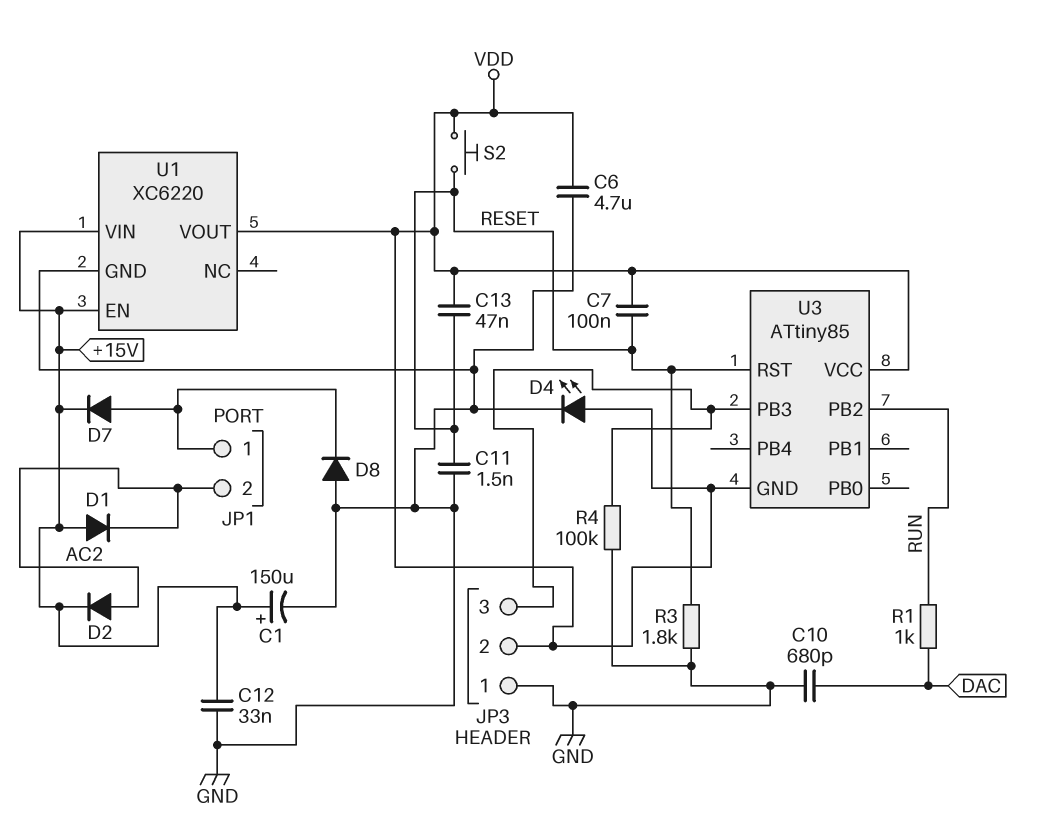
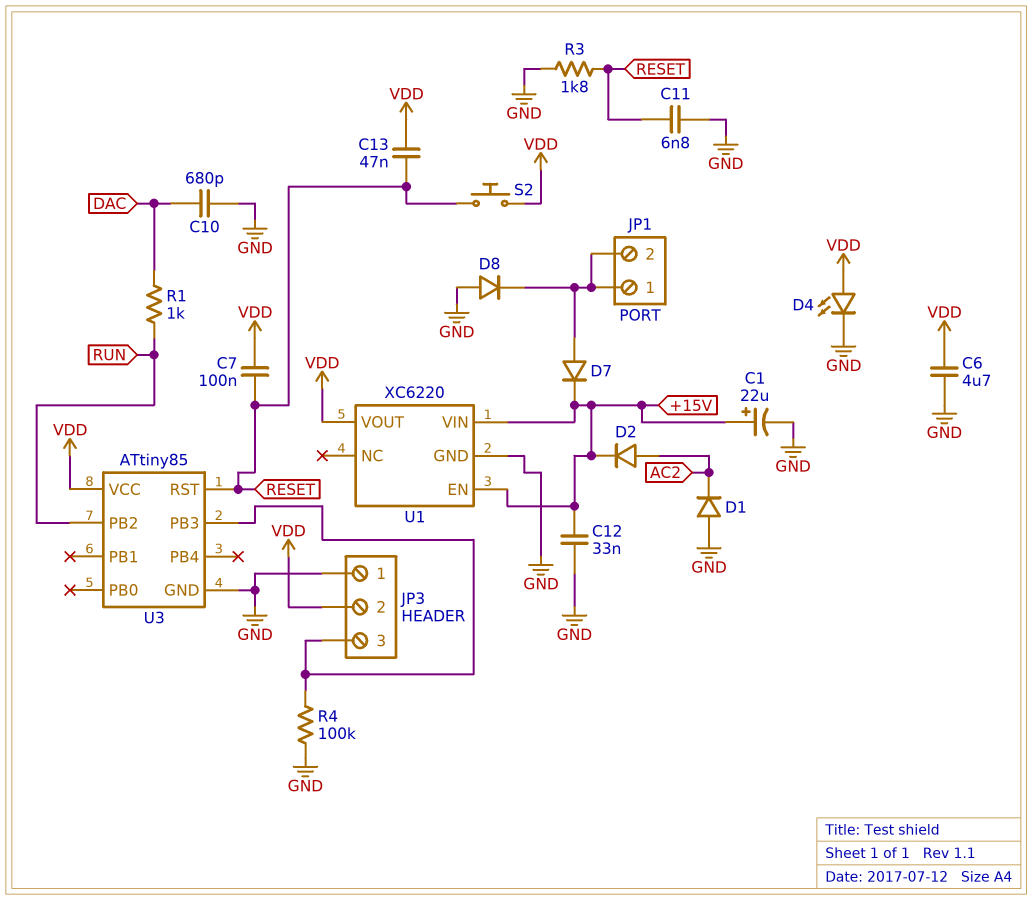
C1: 150uF (plus +15V, minus GND) -> 22uF (plus +15V, minus GND)
C11: 1.5nF (GND, RESET) -> 6.8nF (GND, RESET)
D1: diode (A +15V, K AC2) -> diode (A GND, K AC2)
JP1 pin 2: AC2 -> JP1/1
U3 pin GND: VDD -> GND

